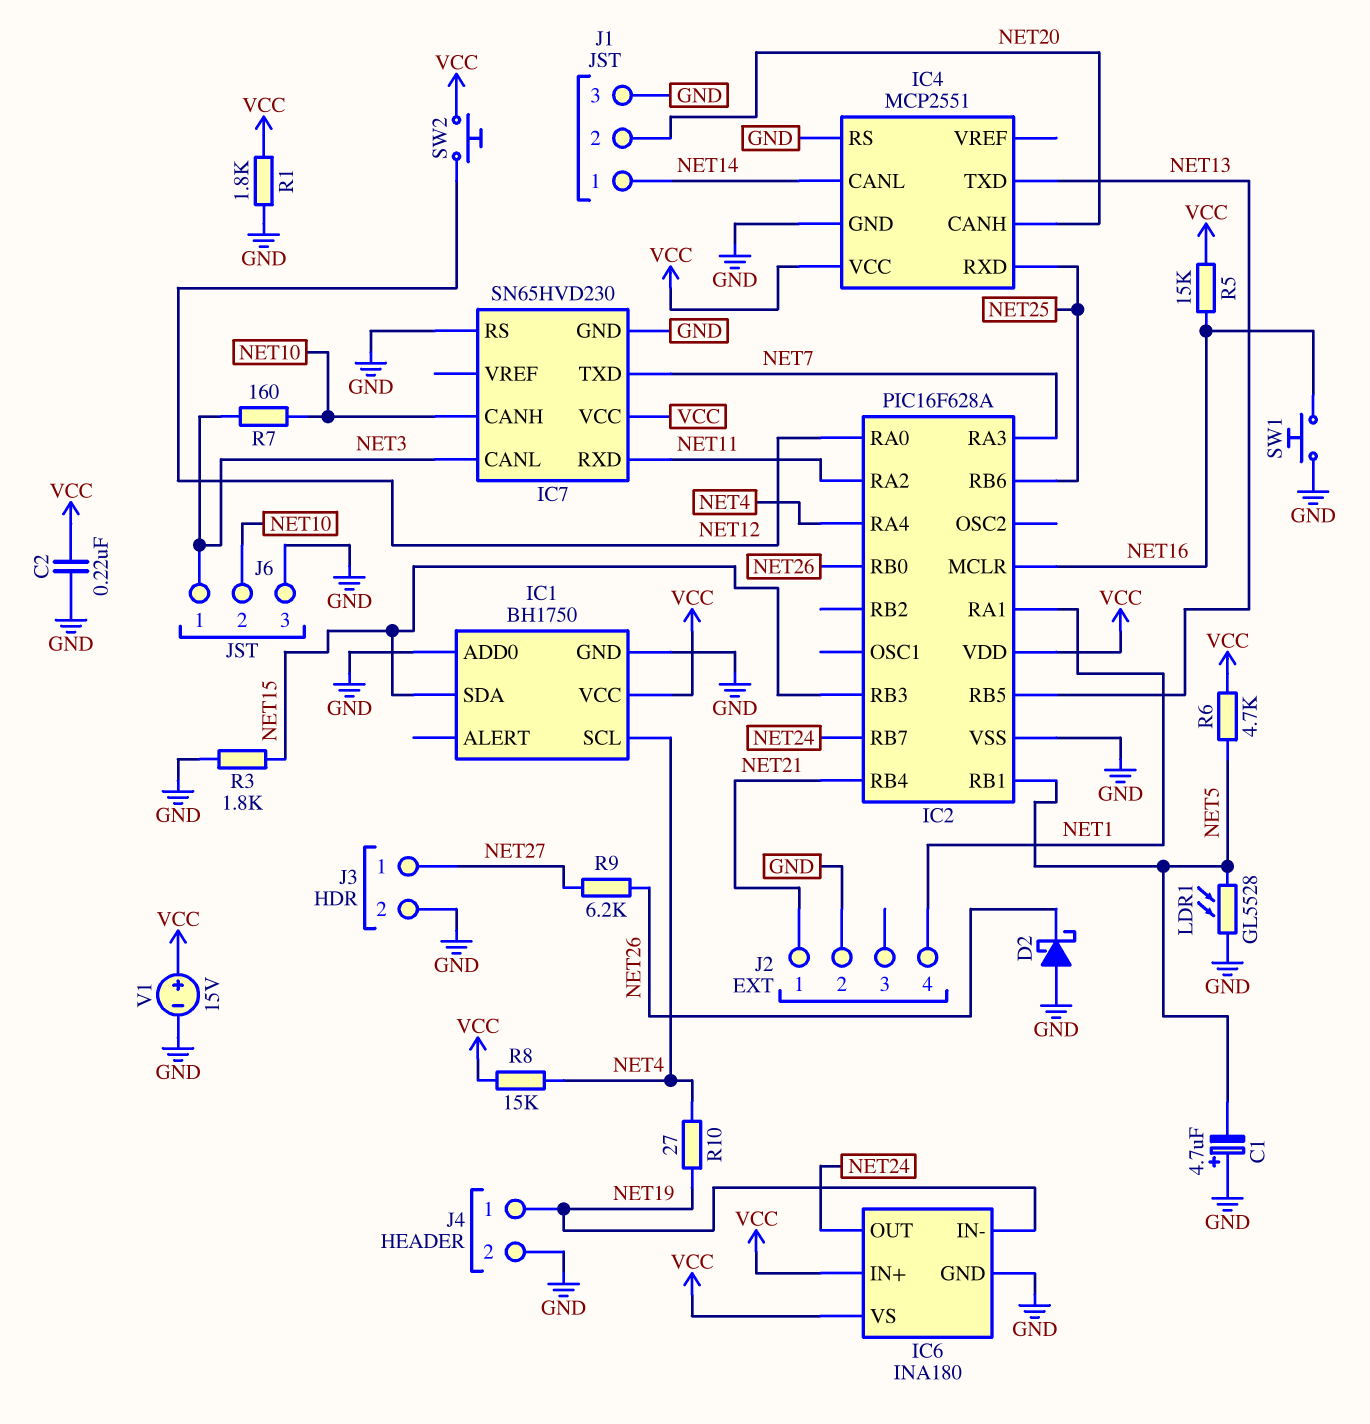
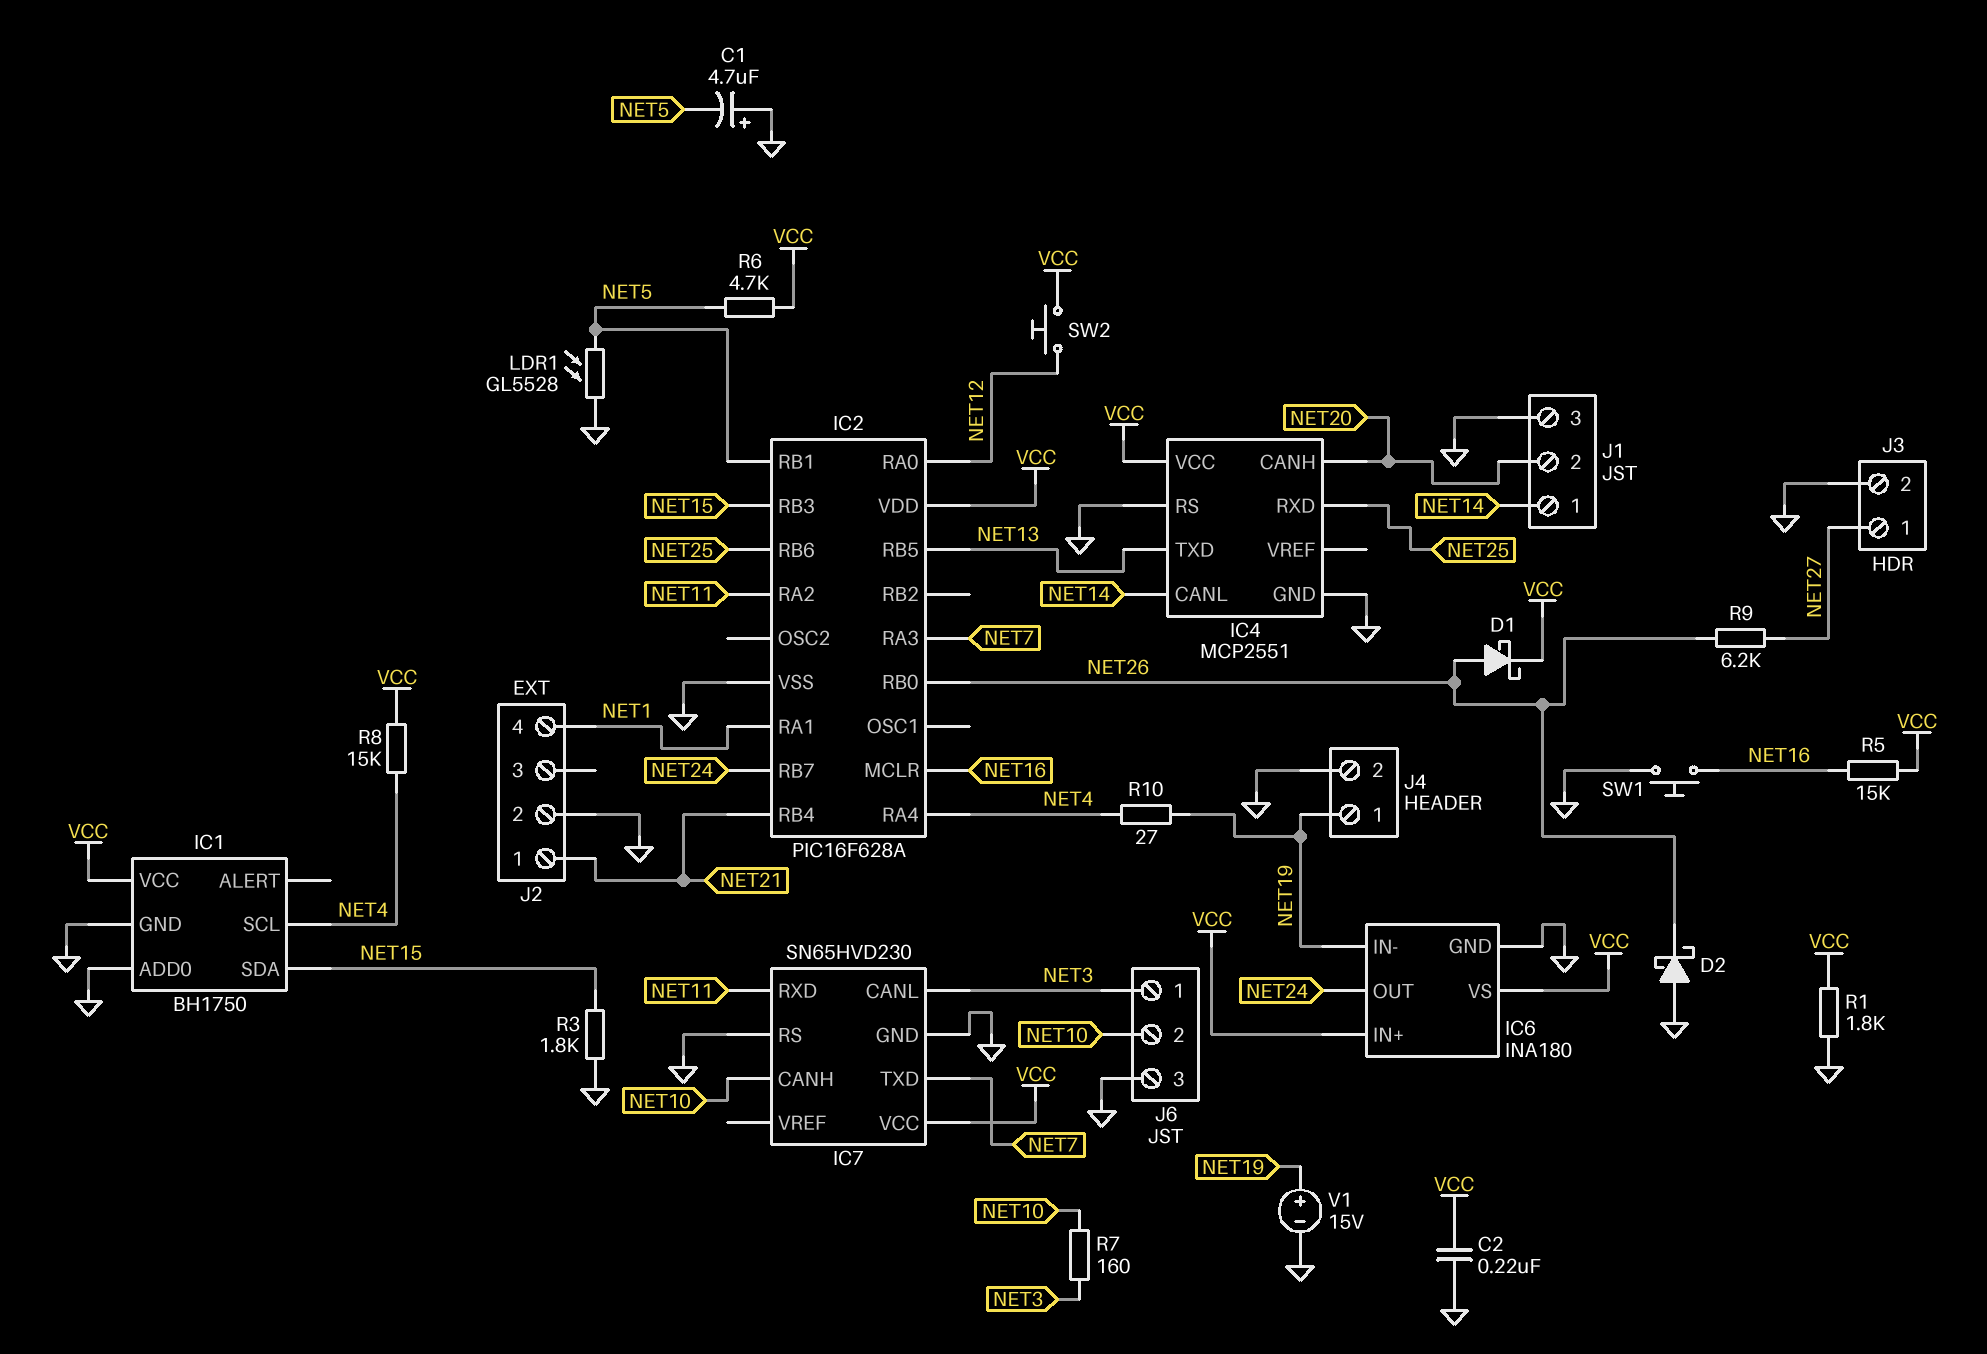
D1: none -> schottky (A NET26, K VCC)
V1: 15V (plus VCC, minus GND) -> 15V (plus NET19, minus GND)

